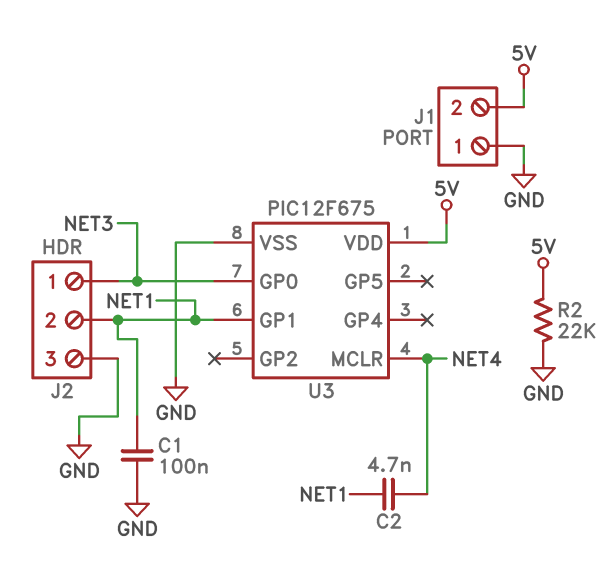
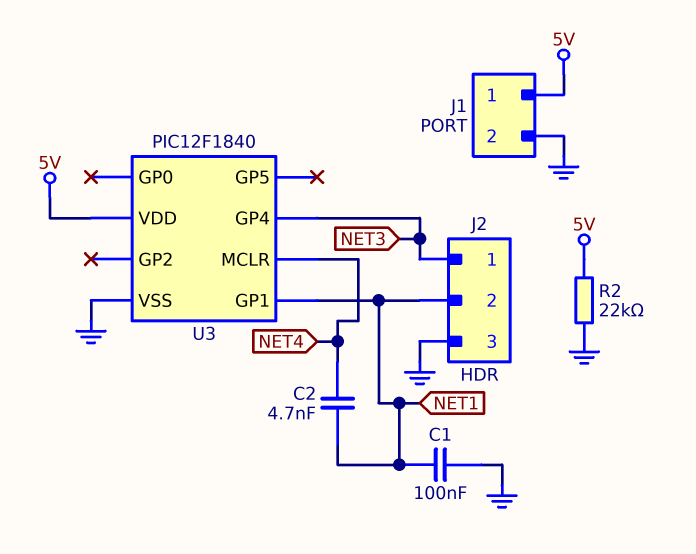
J1 pin 1: GND -> 5V
J1 pin 2: 5V -> GND
U3: PIC12F675 -> PIC12F1840
U3 pin GP0: NET3 -> none
U3 pin GP4: none -> NET3

